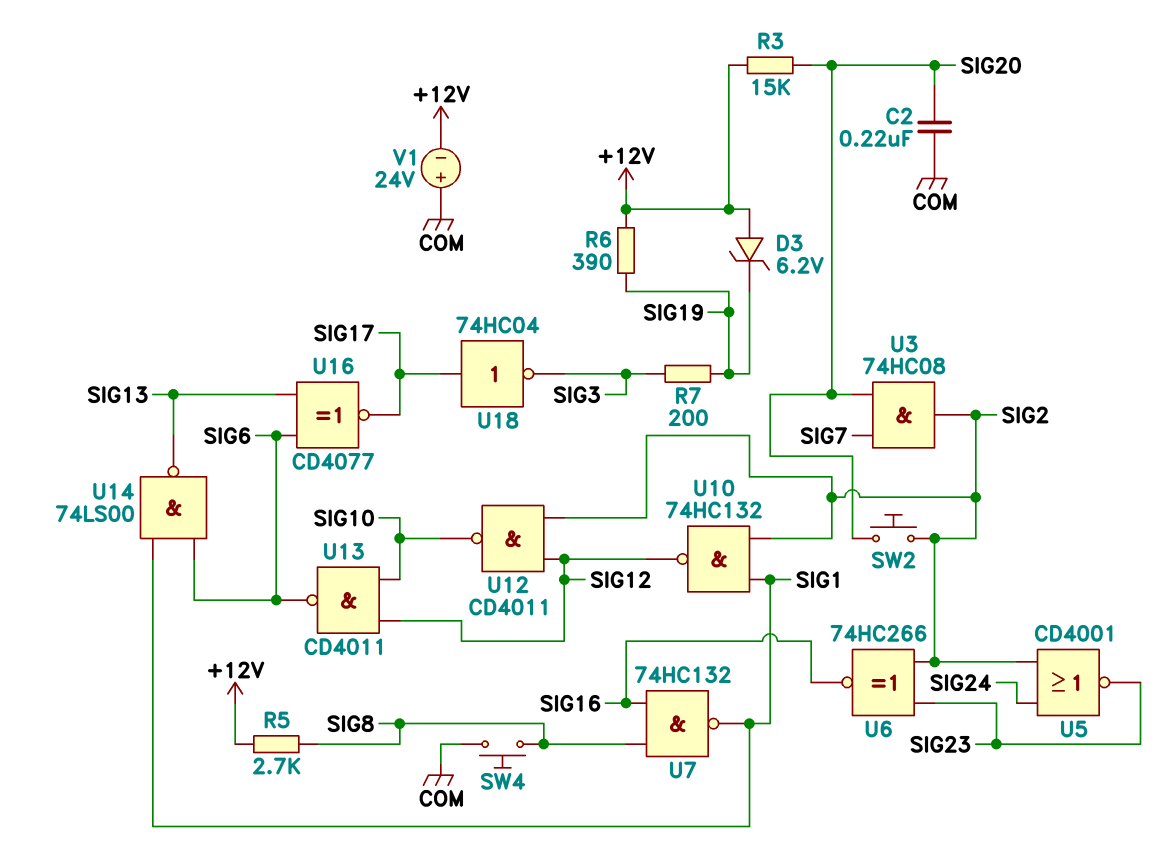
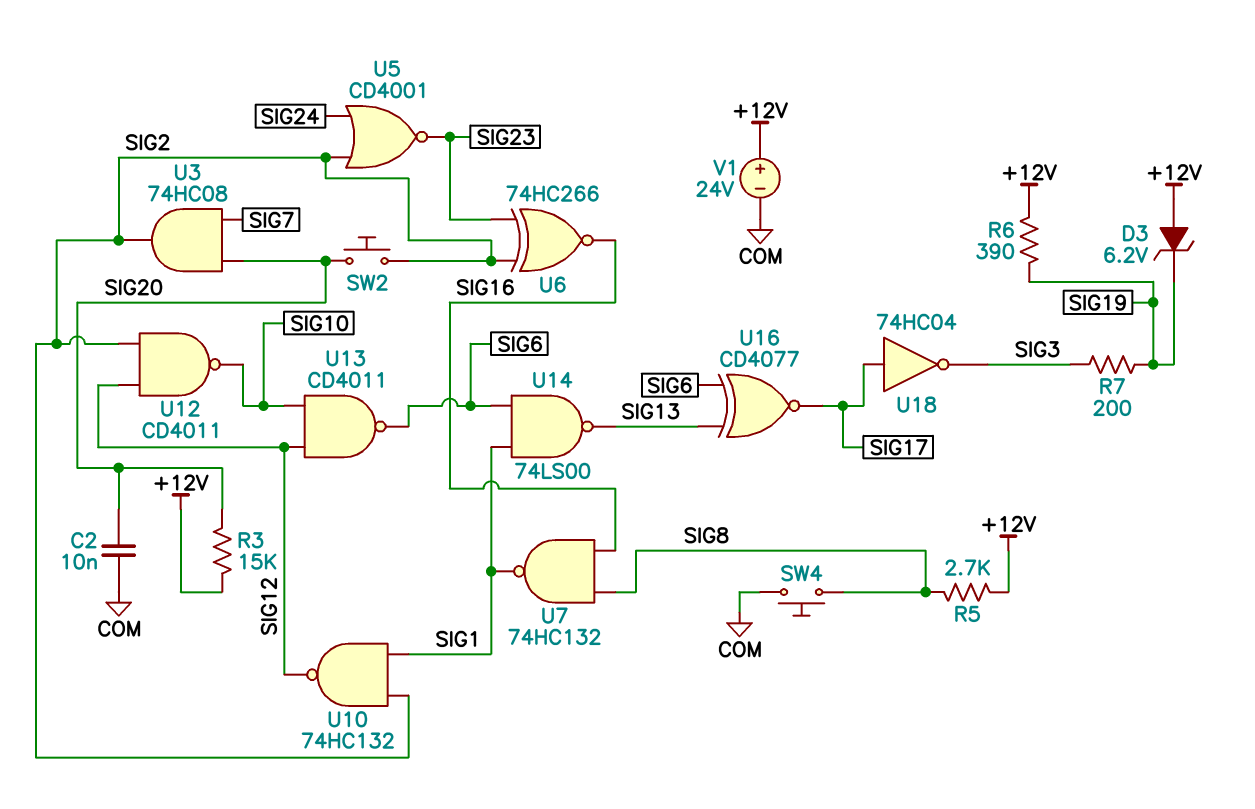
C2: 220nF (COM, SIG20) -> 10nF (COM, SIG20)
V1: 24V (plus COM, minus +12V) -> 24V (plus +12V, minus COM)

